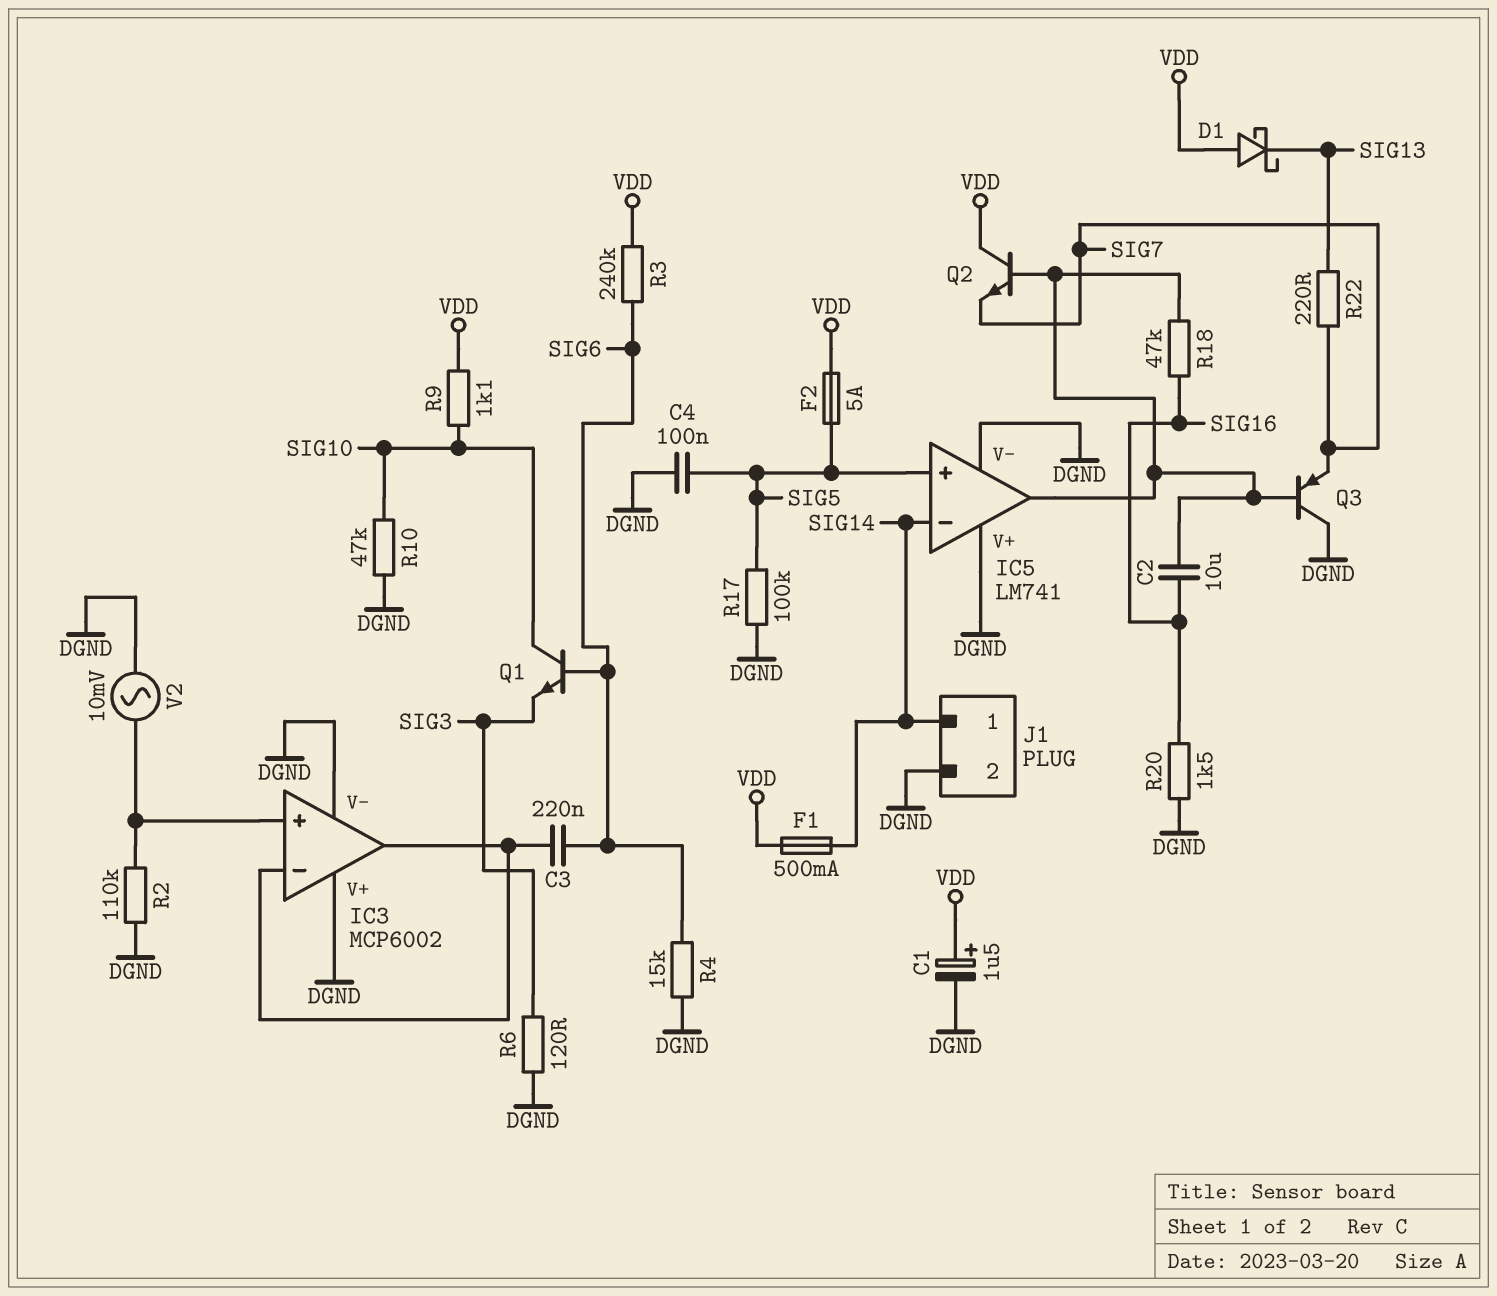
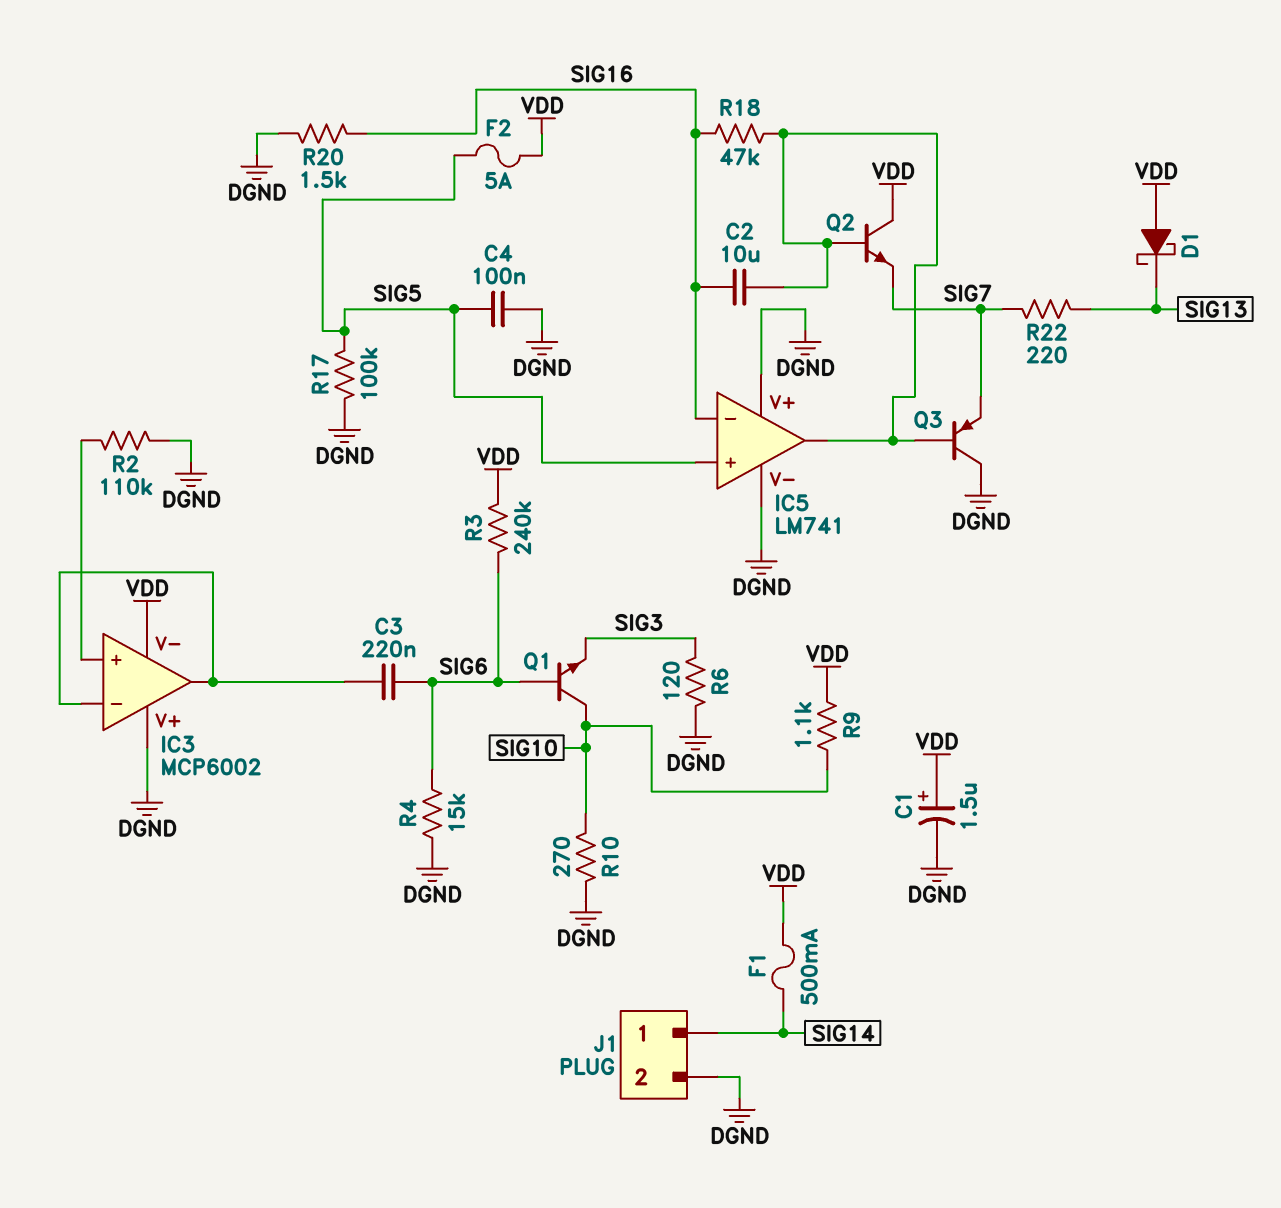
IC3 pin V-: DGND -> VDD
IC5 pin in-: SIG14 -> SIG16
R10: 47k (DGND, SIG10) -> 270 (DGND, SIG10)
V2: AC 10mV (DGND, IC3/in+) -> none

